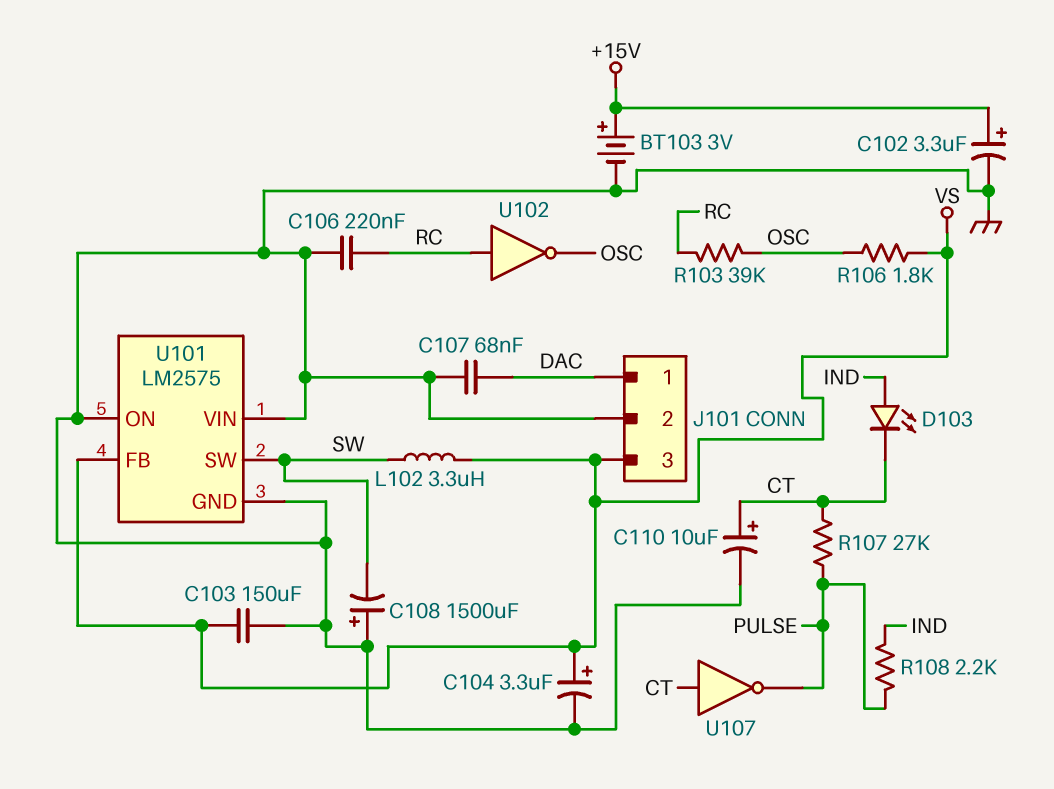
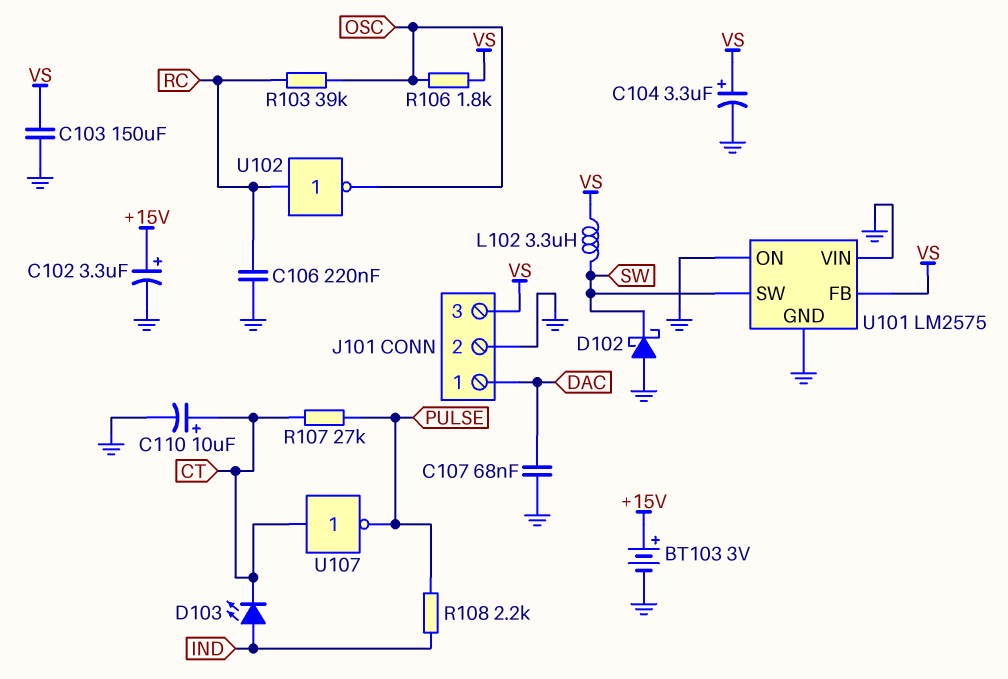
C108: 1500uF (plus GND, minus SW) -> none
D102: none -> schottky (A GND, K SW)

